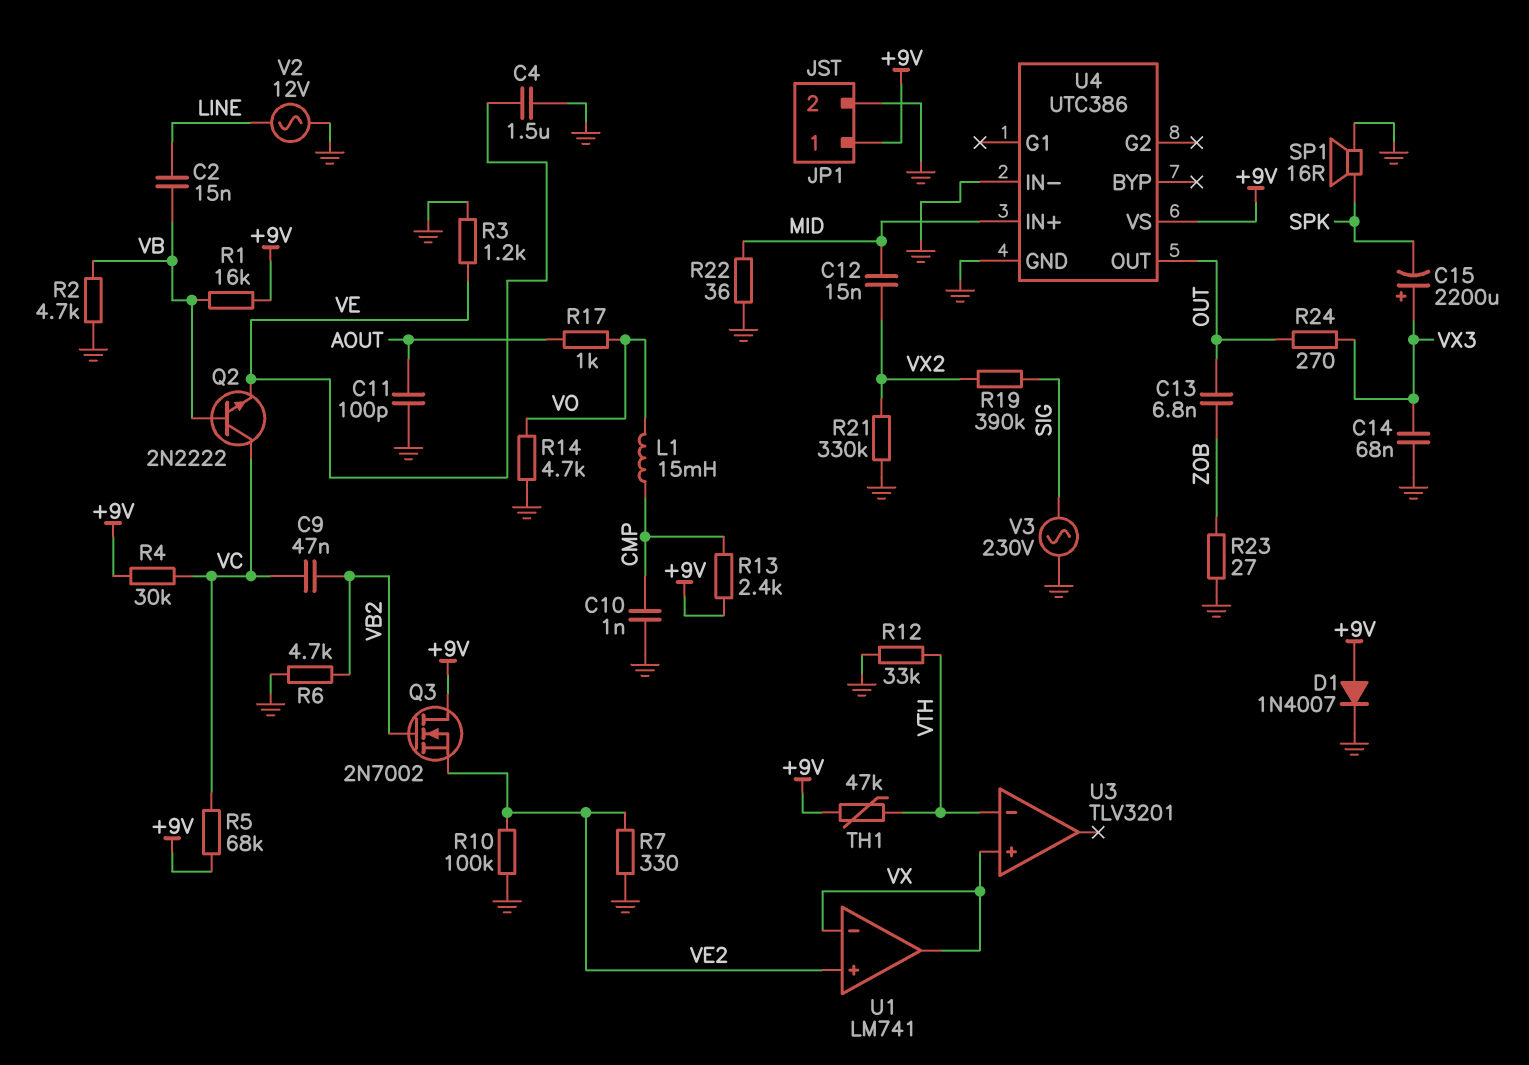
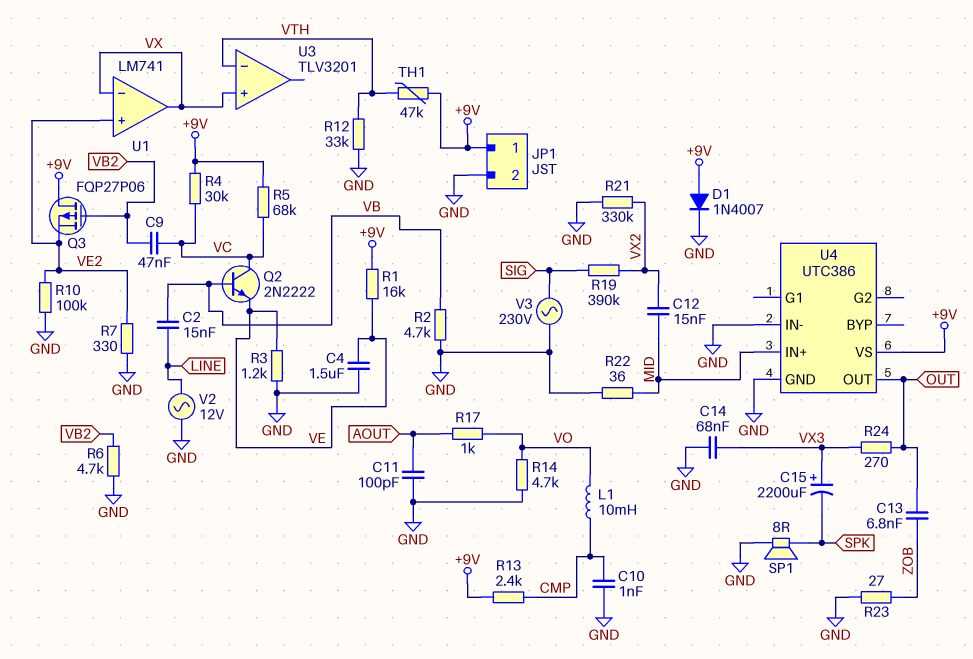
L1: 15mH (CMP, VO) -> 10mH (CMP, VO)
Q3: NMOS 2N7002 (G VB2, D +9V, S VE2) -> PMOS FQP27P06 (G VB2, D +9V, S VE2)
R1: 16k (+9V, VB) -> 16k (+9V, VE)
SP1: speaker 16R (GND, SPK) -> speaker 8R (GND, SPK)

